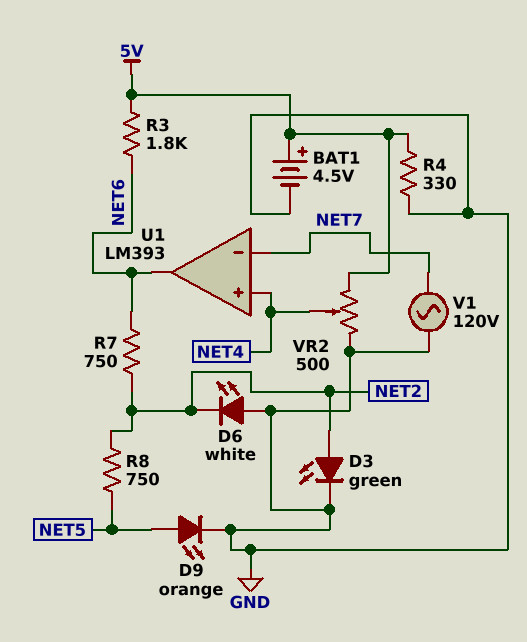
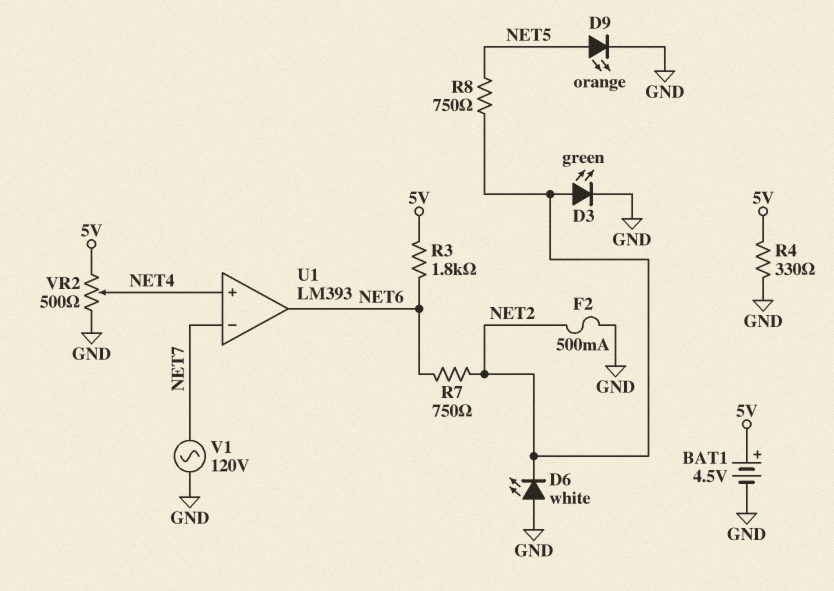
F2: none -> 500mA (GND, NET2)

